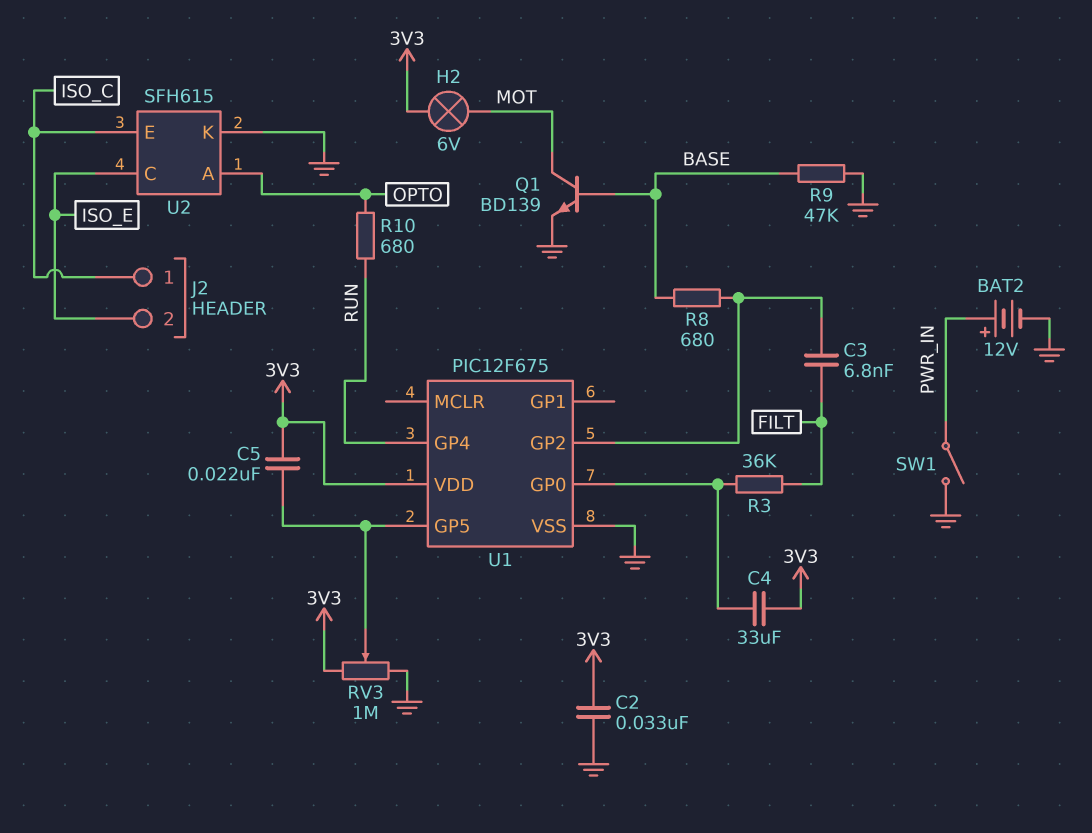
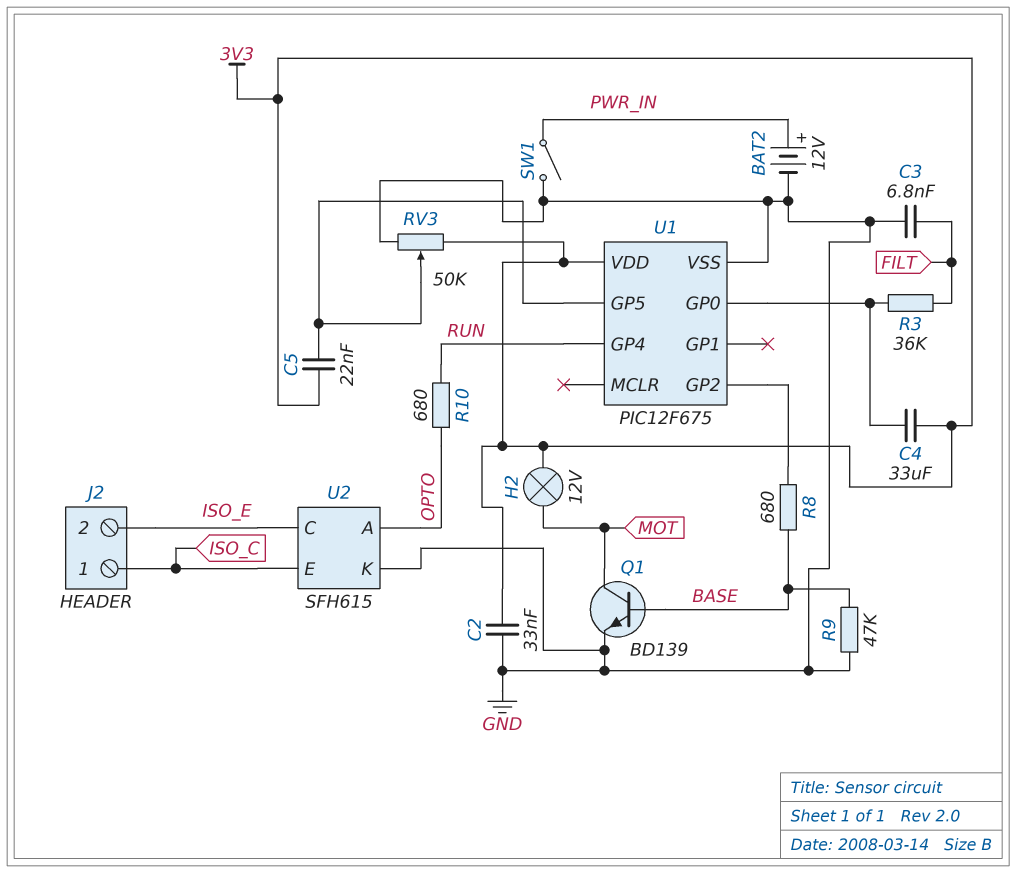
C3: 6.8nF (FILT, U1/GP2) -> 6.8nF (FILT, GND)
H2: lamp 6V (3V3, MOT) -> lamp 12V (3V3, MOT)
RV3: 1M (3V3, GND, wiper U1/GP5) -> 50k (3V3, GND, wiper U1/GP5)

